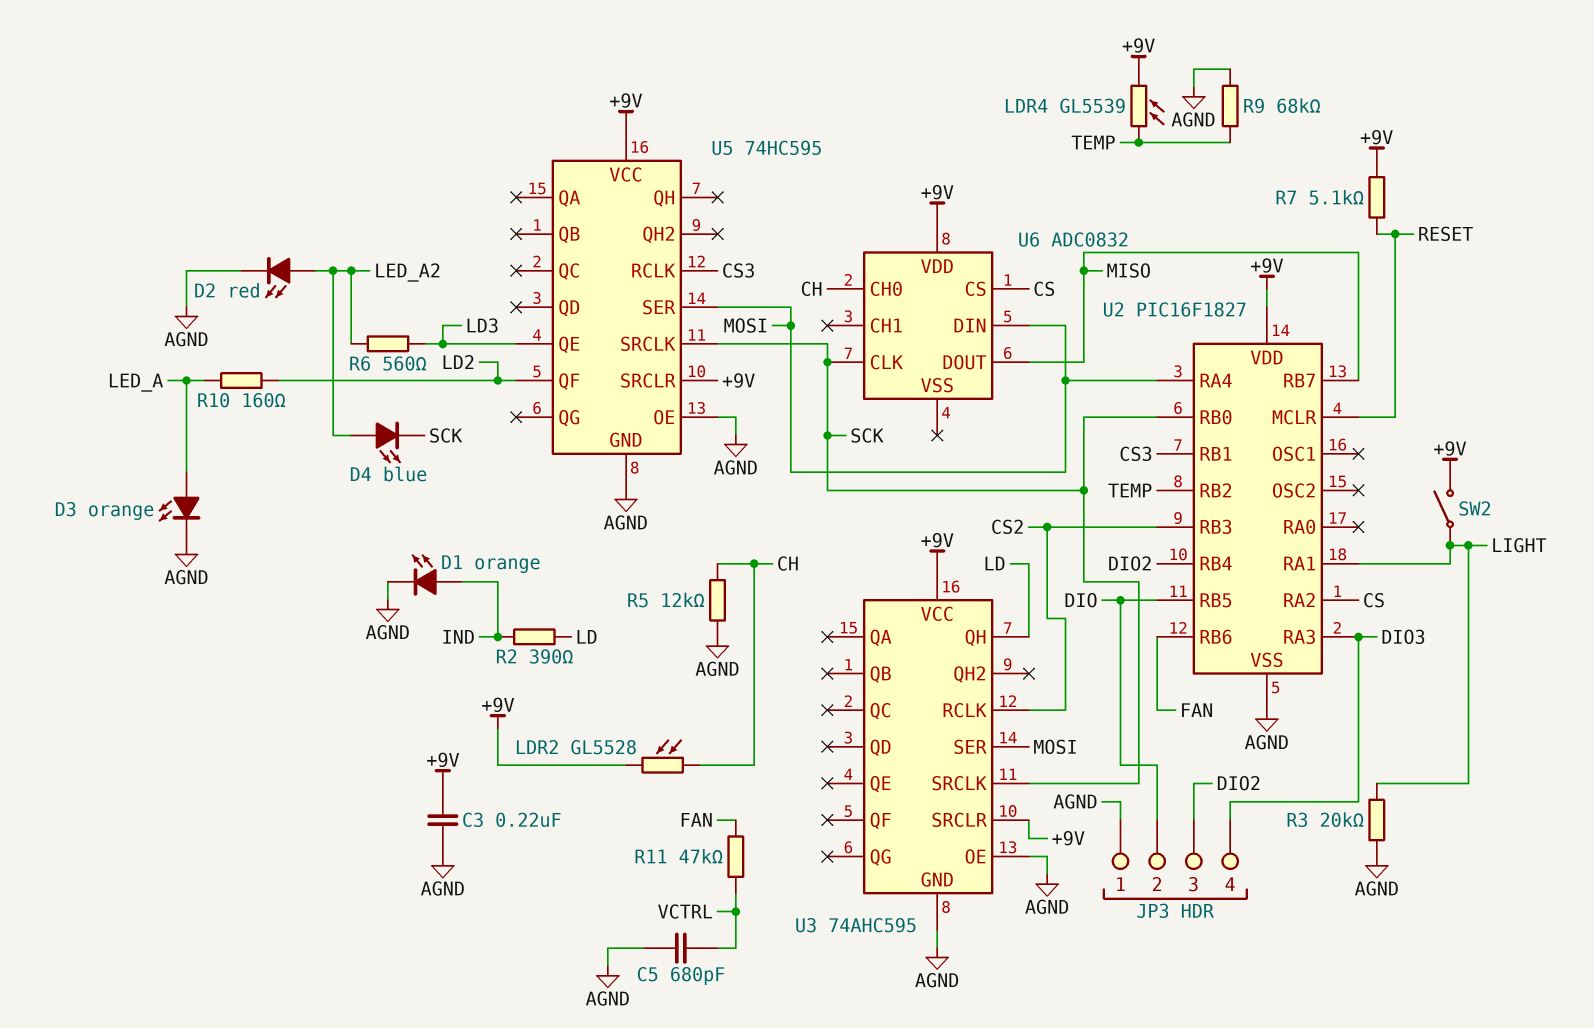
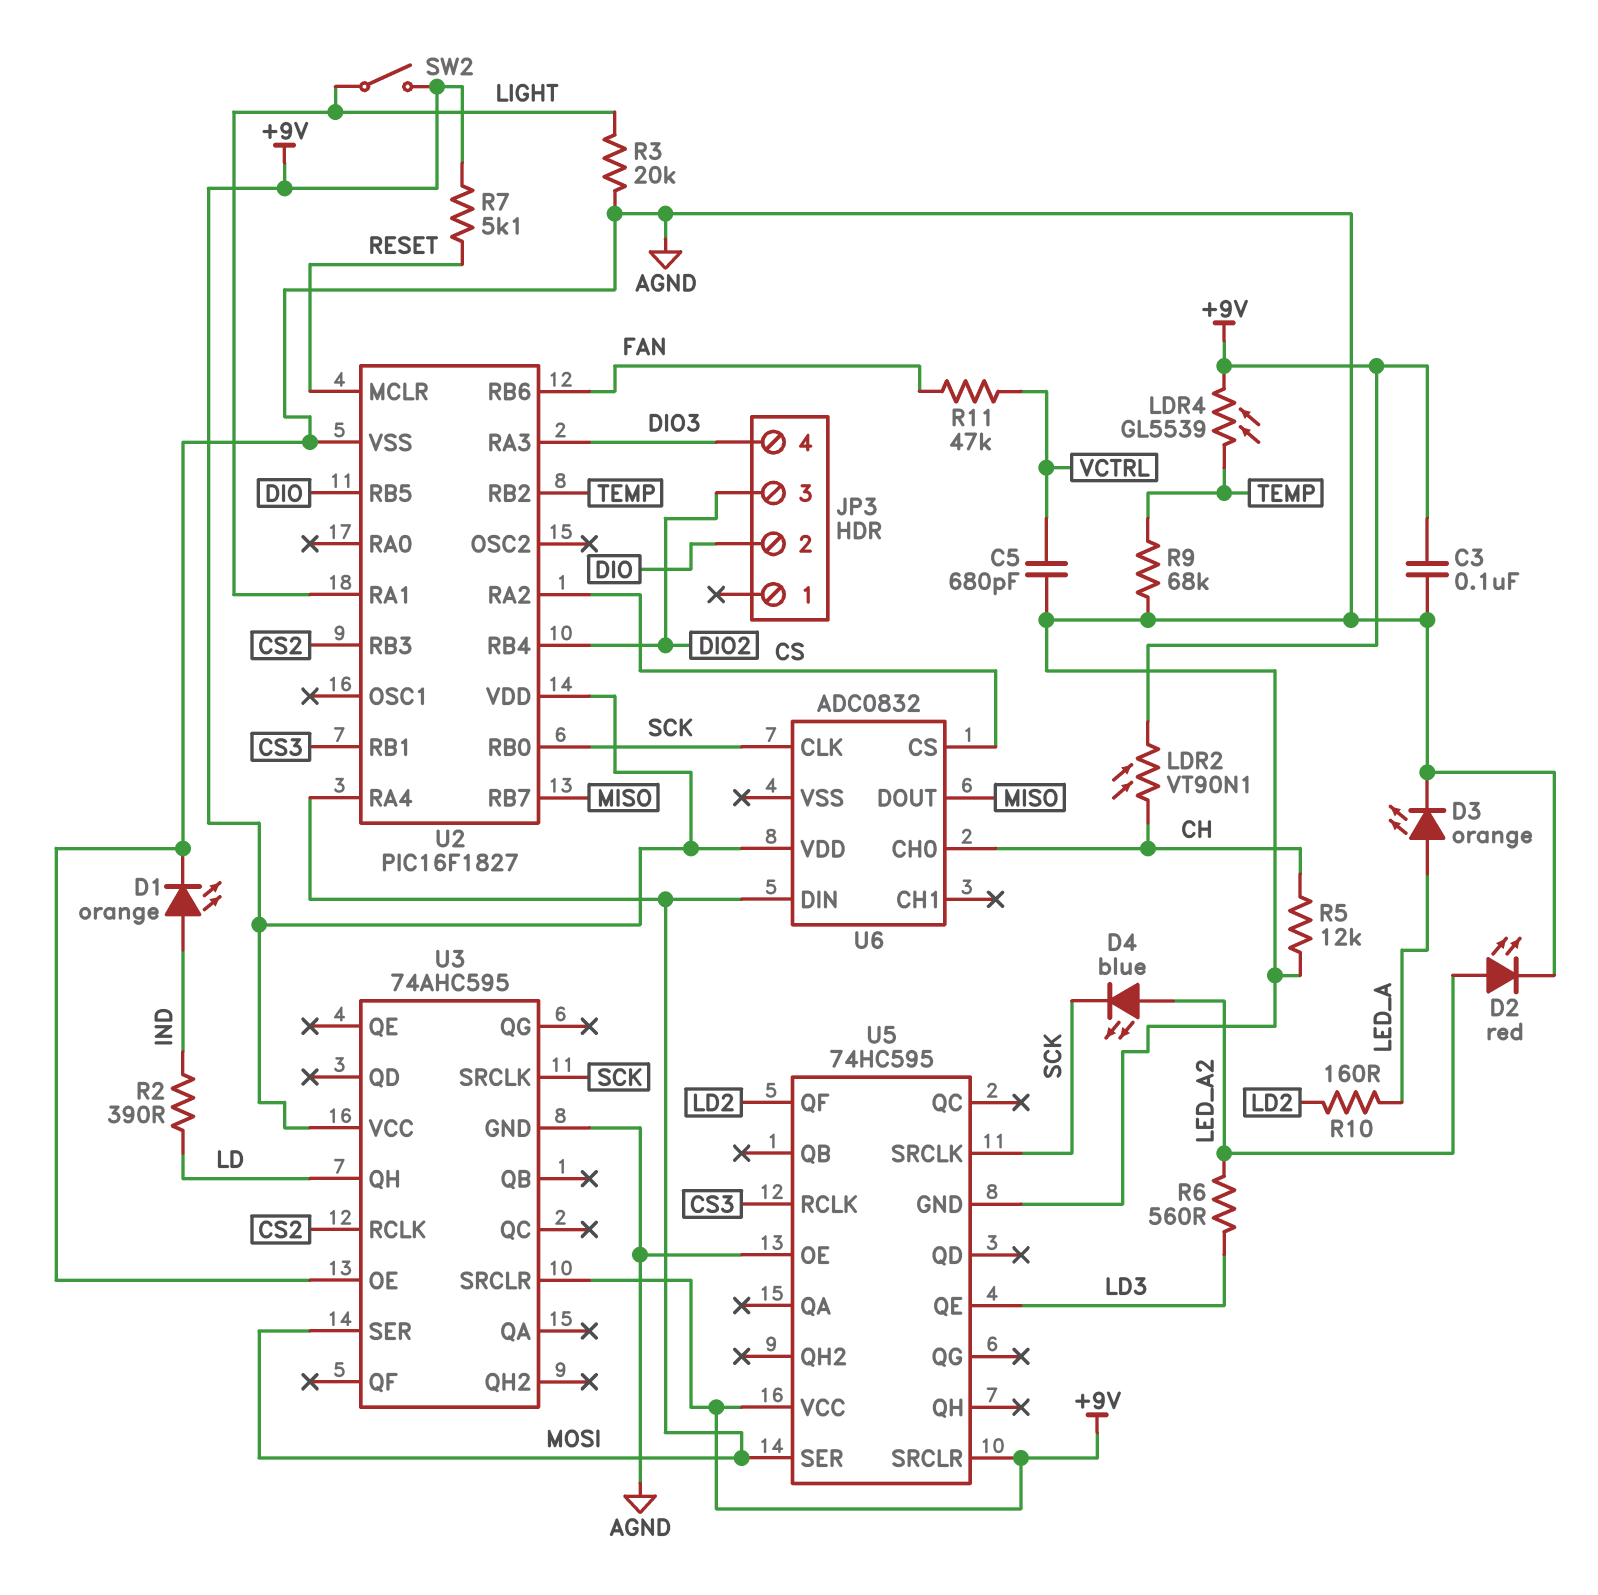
C3: 220nF (+9V, AGND) -> 100nF (+9V, AGND)
JP3 pin 1: AGND -> none
LDR2: GL5528 (+9V, CH) -> VT90N1 (+9V, CH)

